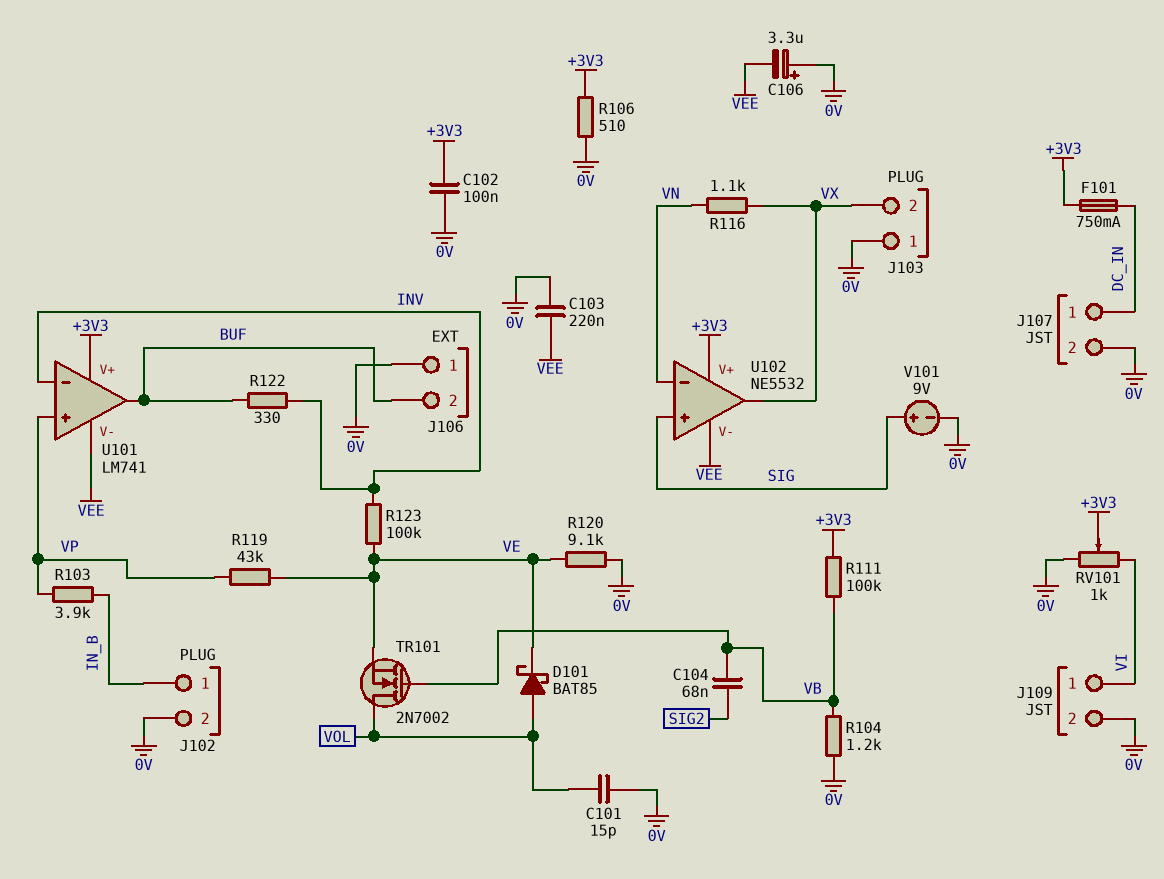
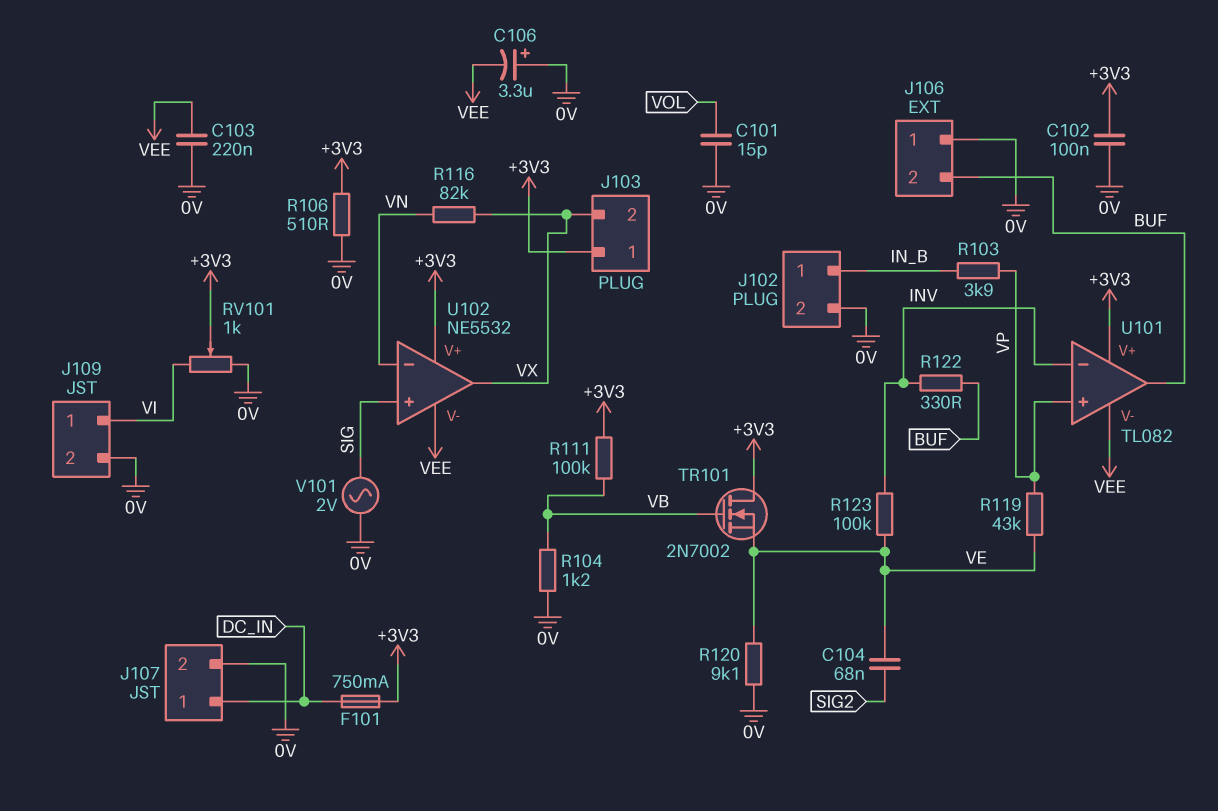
C104: 68nF (SIG2, VB) -> 68nF (SIG2, VE)
D101: schottky BAT85 (A VOL, K VE) -> none
J103 pin 1: 0V -> +3V3
R116: 1.1k (VN, VX) -> 82k (VN, VX)
TR101: NMOS 2N7002 (G VB, D VOL, S VE) -> NMOS 2N7002 (G VB, D +3V3, S VE)
U101: LM741 -> TL082
V101: 9V (plus SIG, minus 0V) -> AC 2V (0V, SIG)

